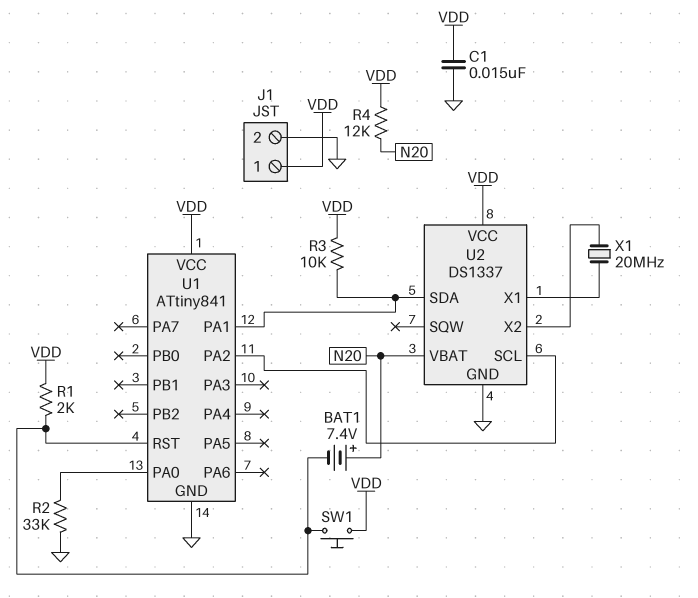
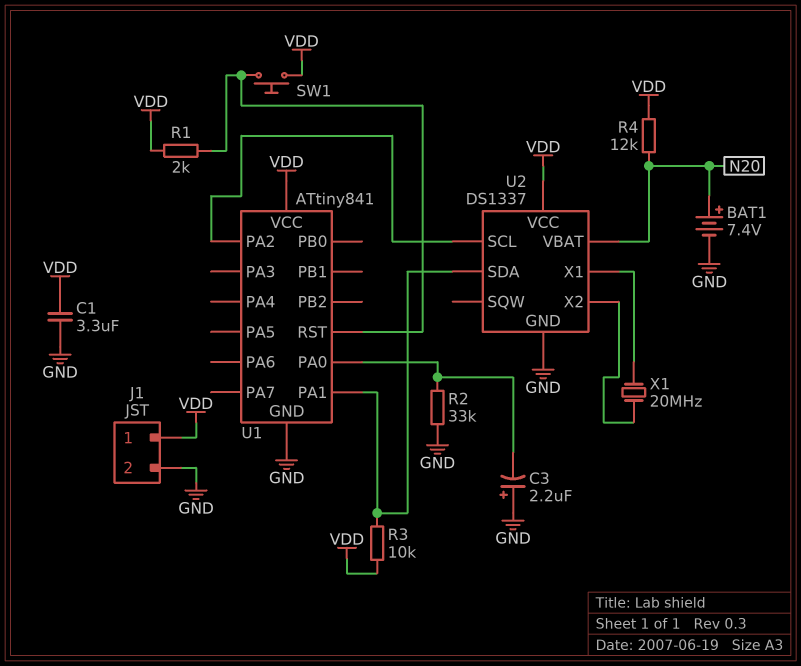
BAT1: 7.4V (plus N20, minus U1/RST) -> 7.4V (plus N20, minus GND)
C1: 15nF (GND, VDD) -> 3.3uF (GND, VDD)
C3: none -> 2.2uF (plus GND, minus U1/PA0)

